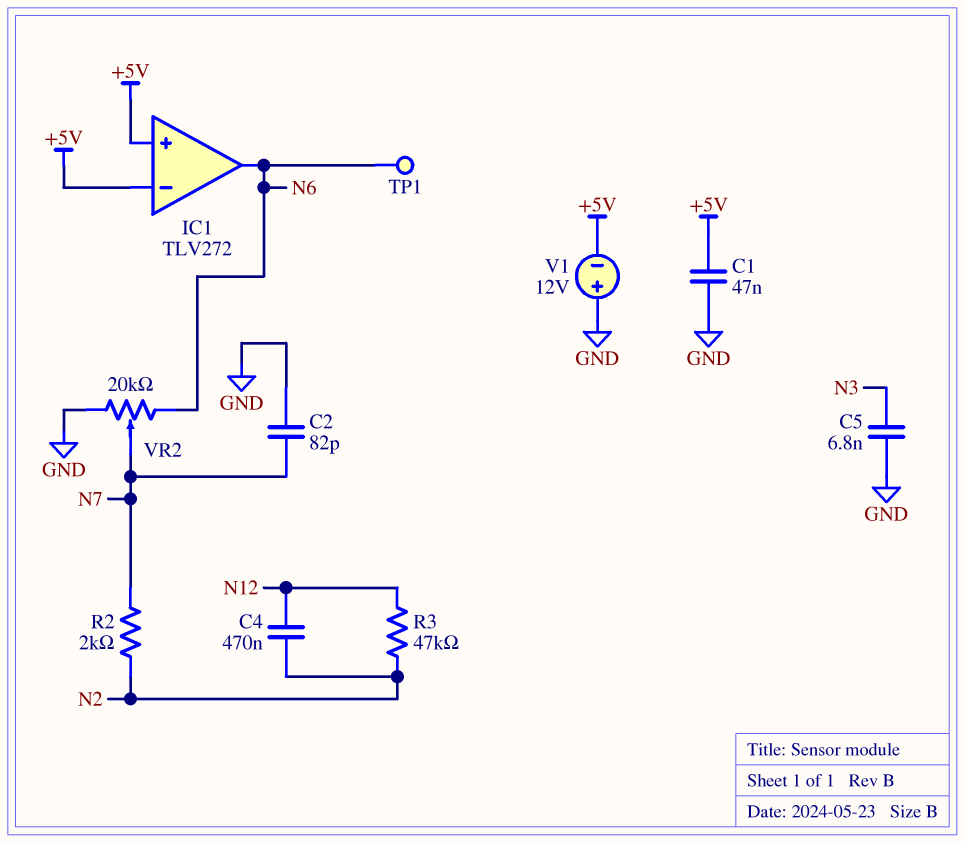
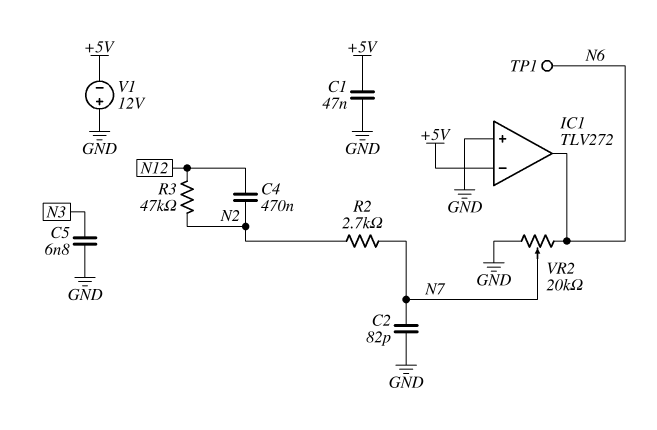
IC1 pin in+: +5V -> GND
R2: 2k (N2, N7) -> 2.7k (N2, N7)

